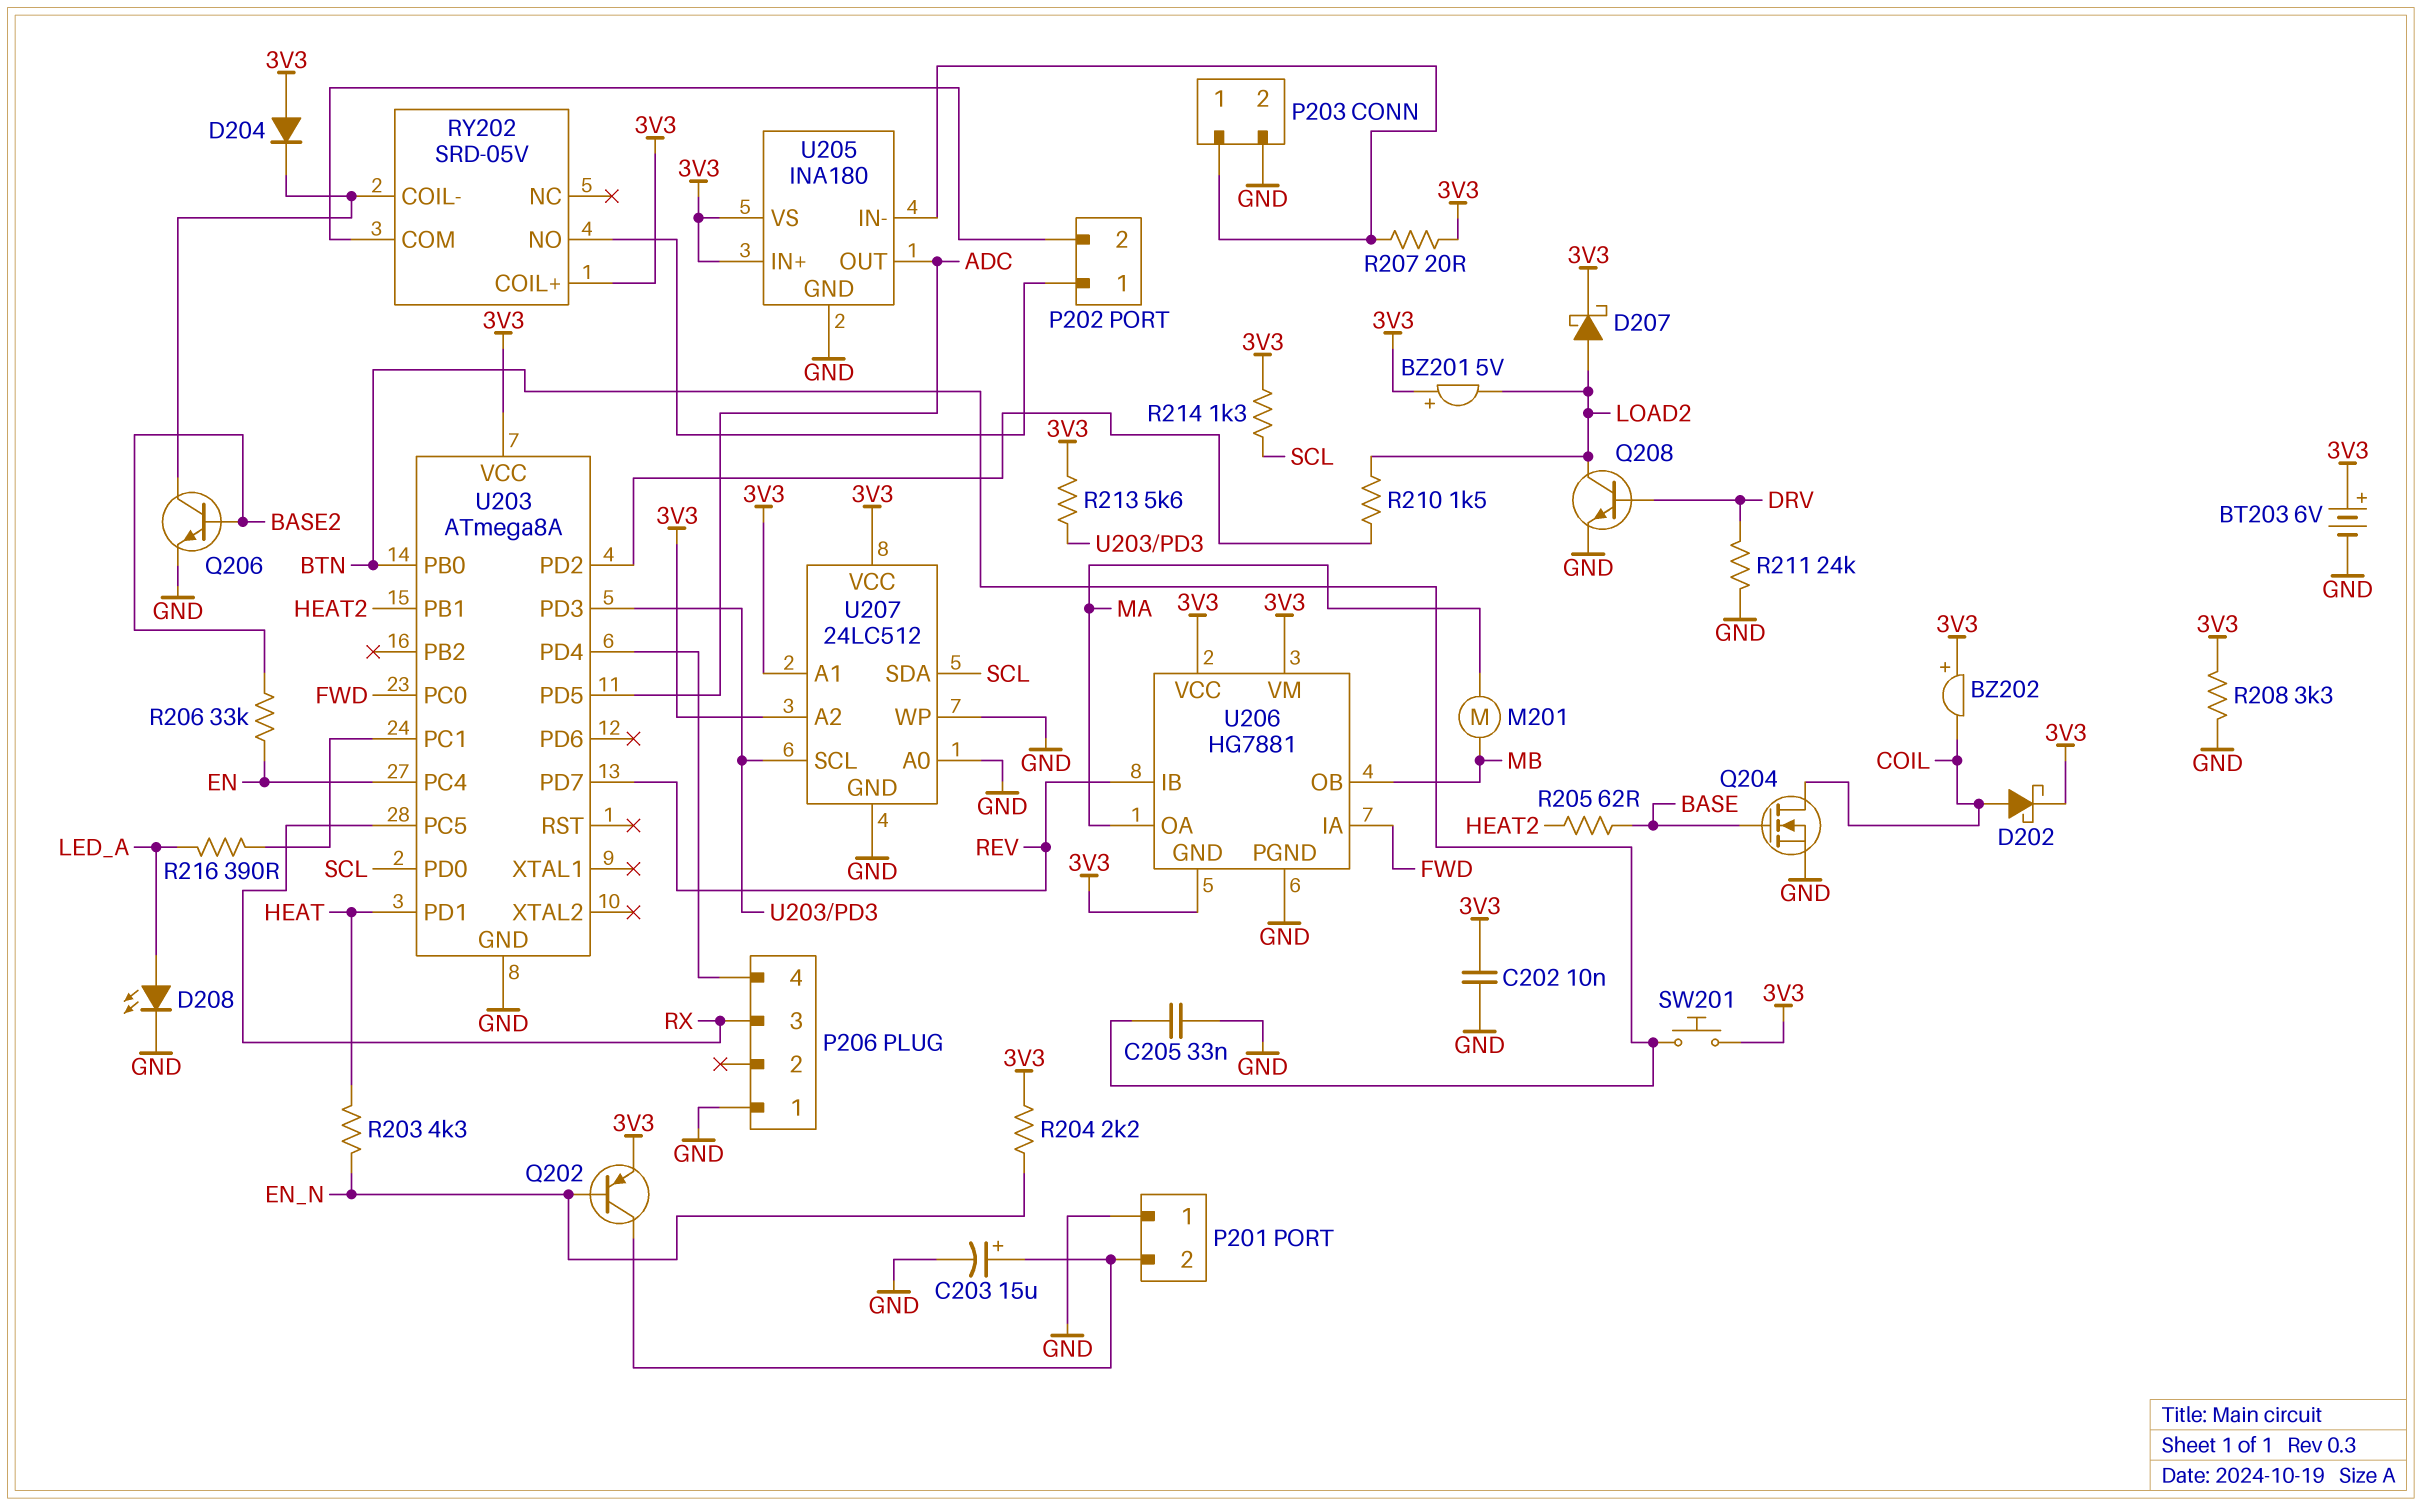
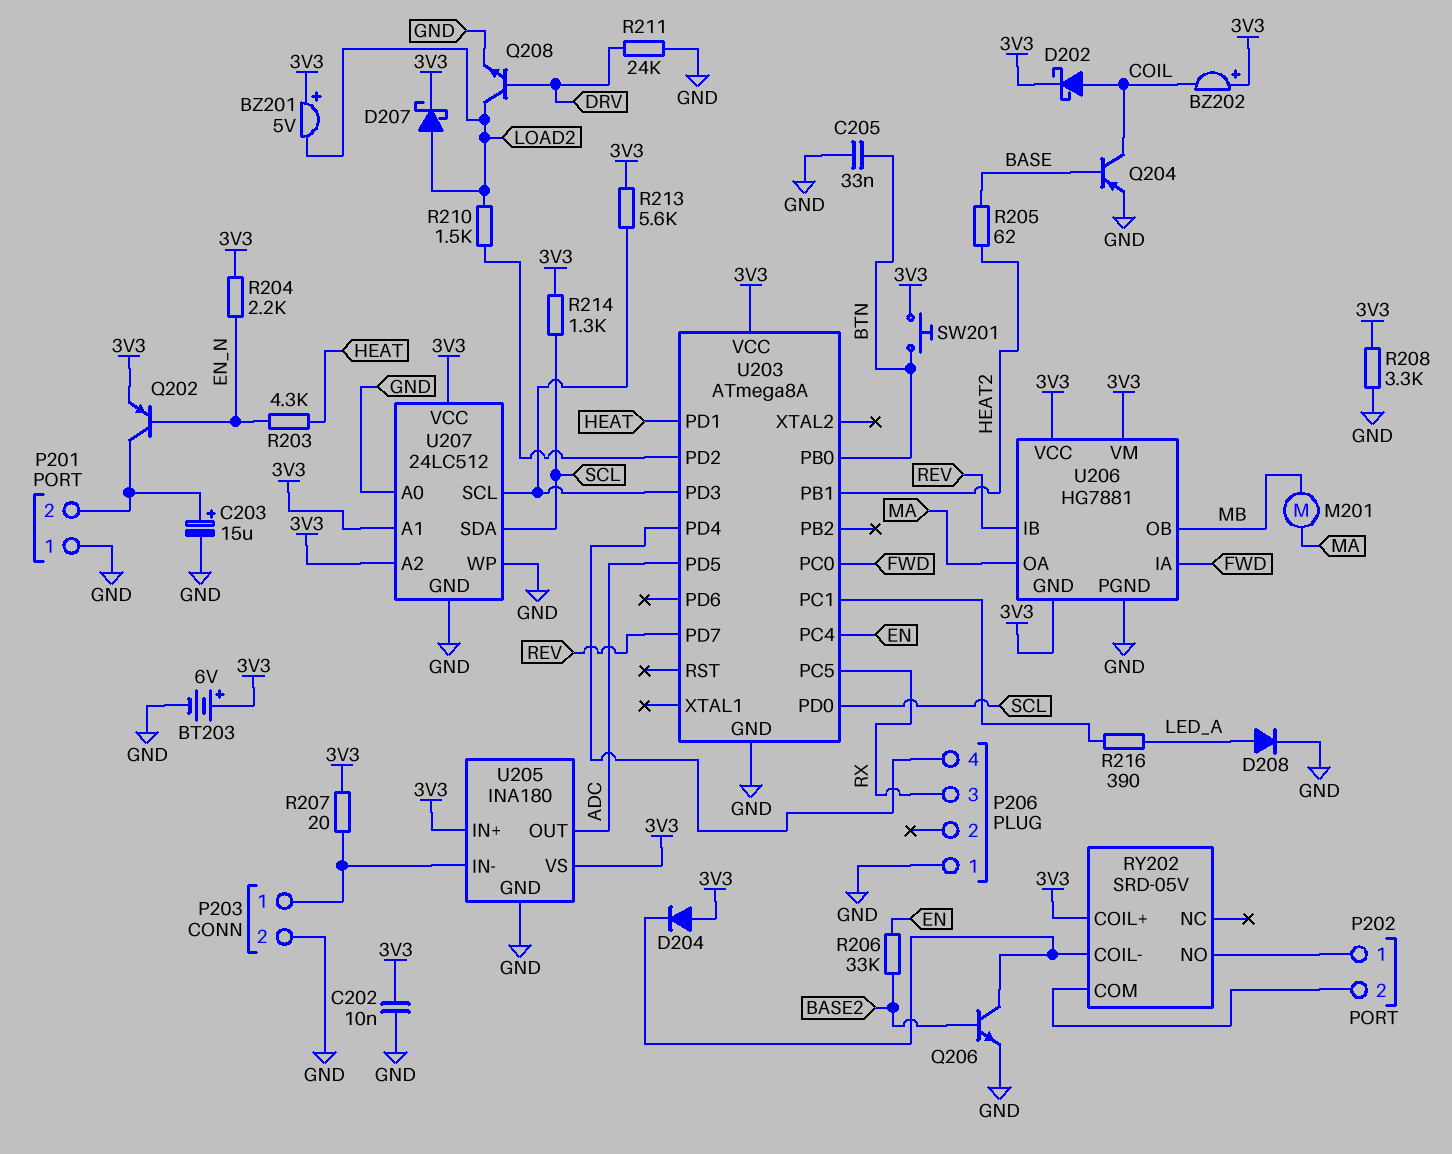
D208: LED (A LED_A, K GND) -> diode (A LED_A, K GND)
Q204: NMOS (G BASE, D COIL, S GND) -> PNP (B BASE, C COIL, E GND)

